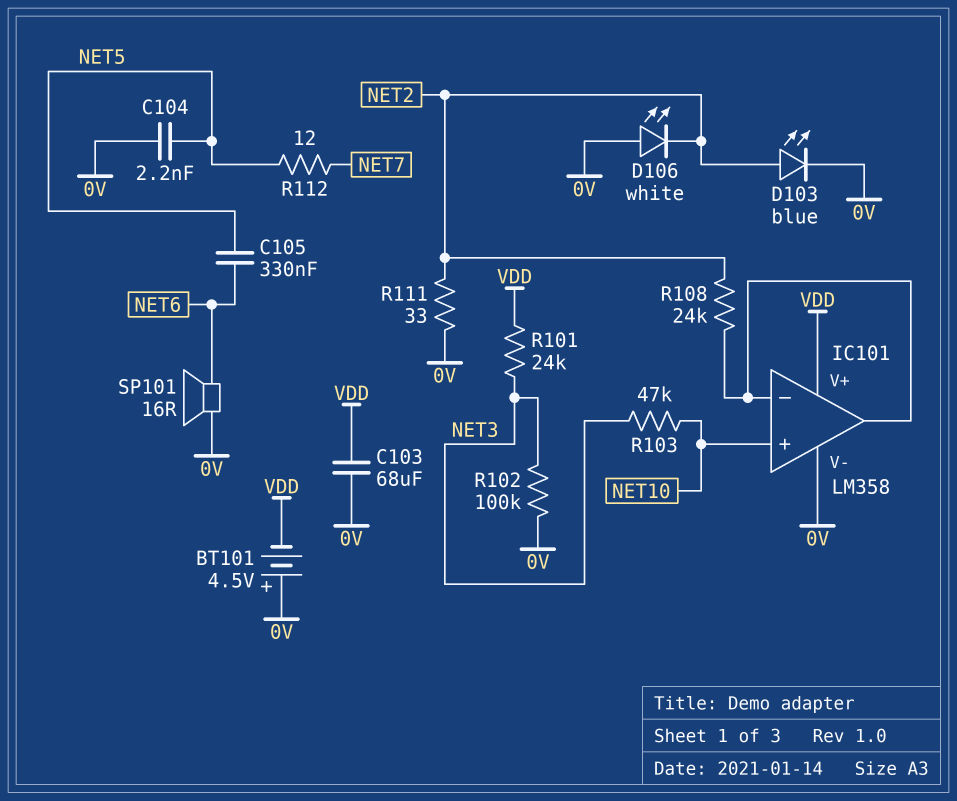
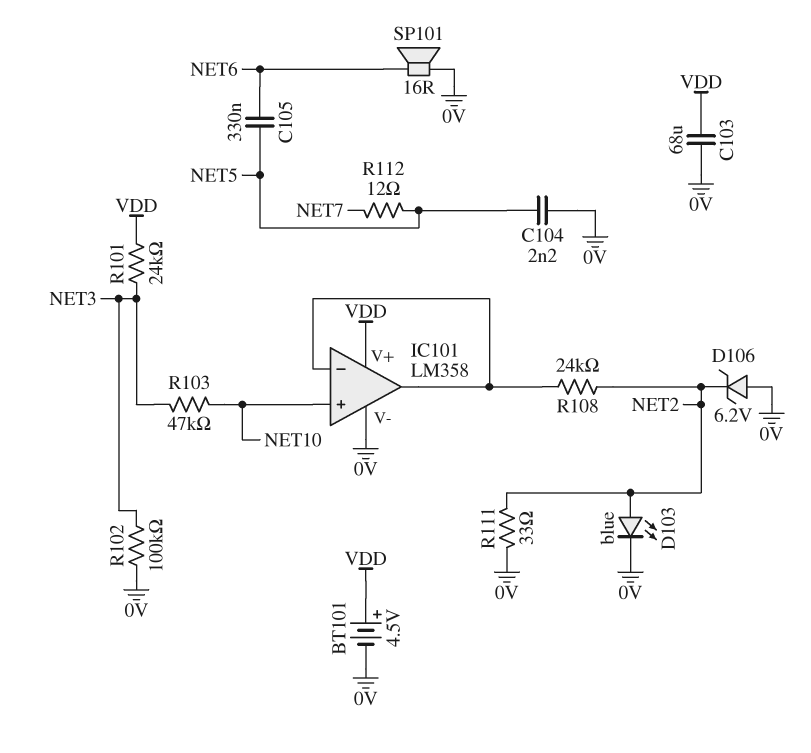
BT101: 4.5V (plus 0V, minus VDD) -> 4.5V (plus VDD, minus 0V)
D106: LED white (A 0V, K NET2) -> zener 6.2V (A 0V, K NET2)

